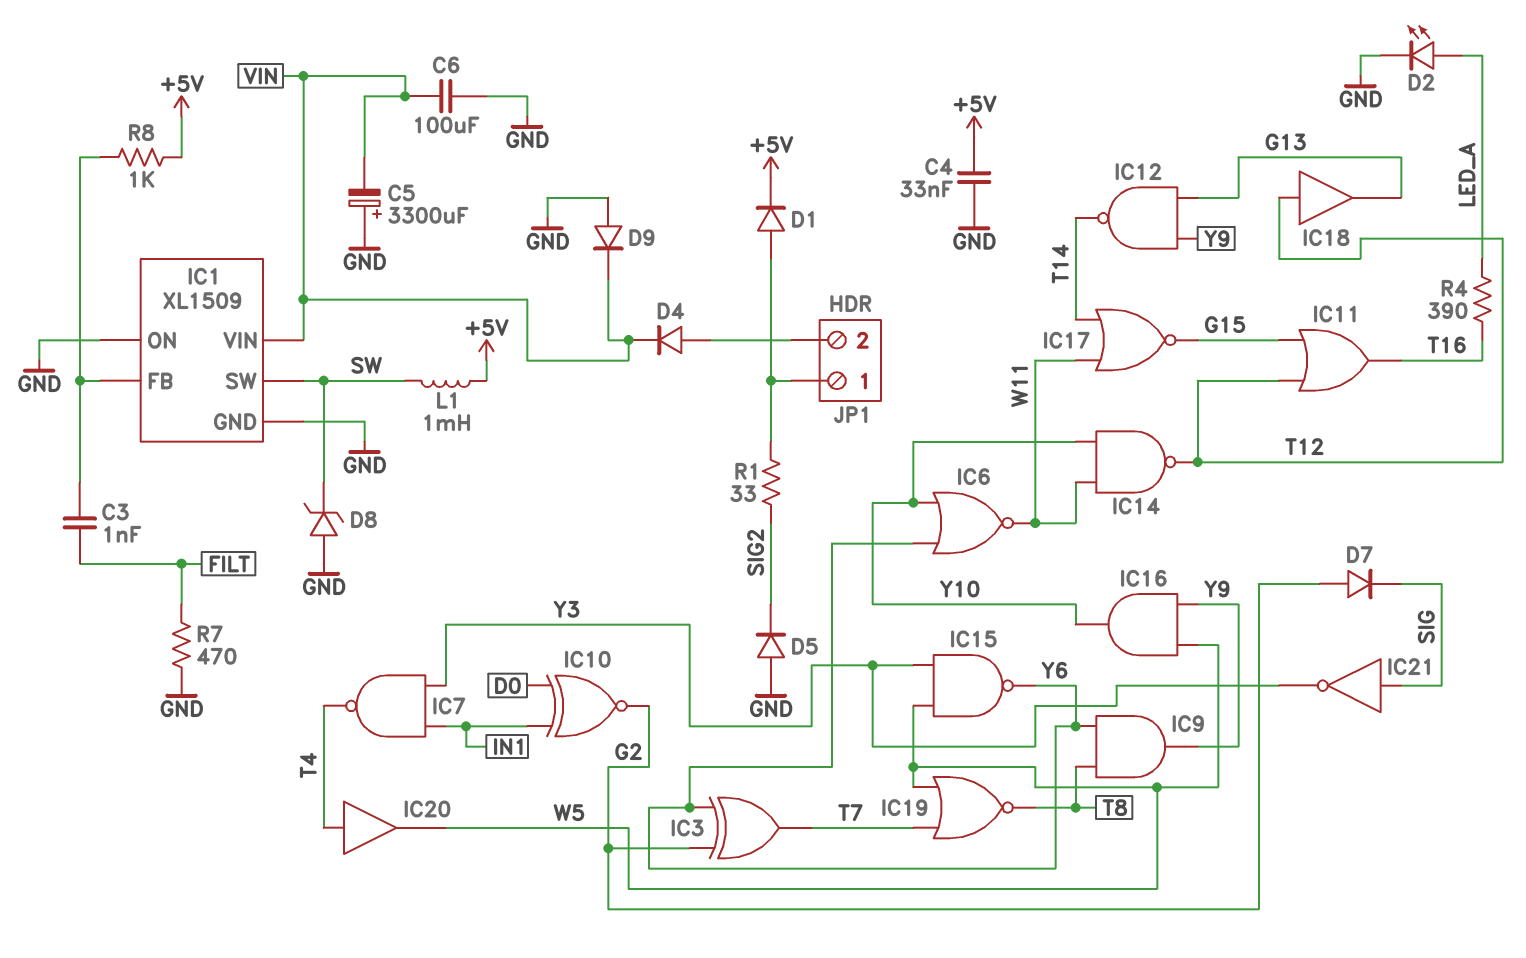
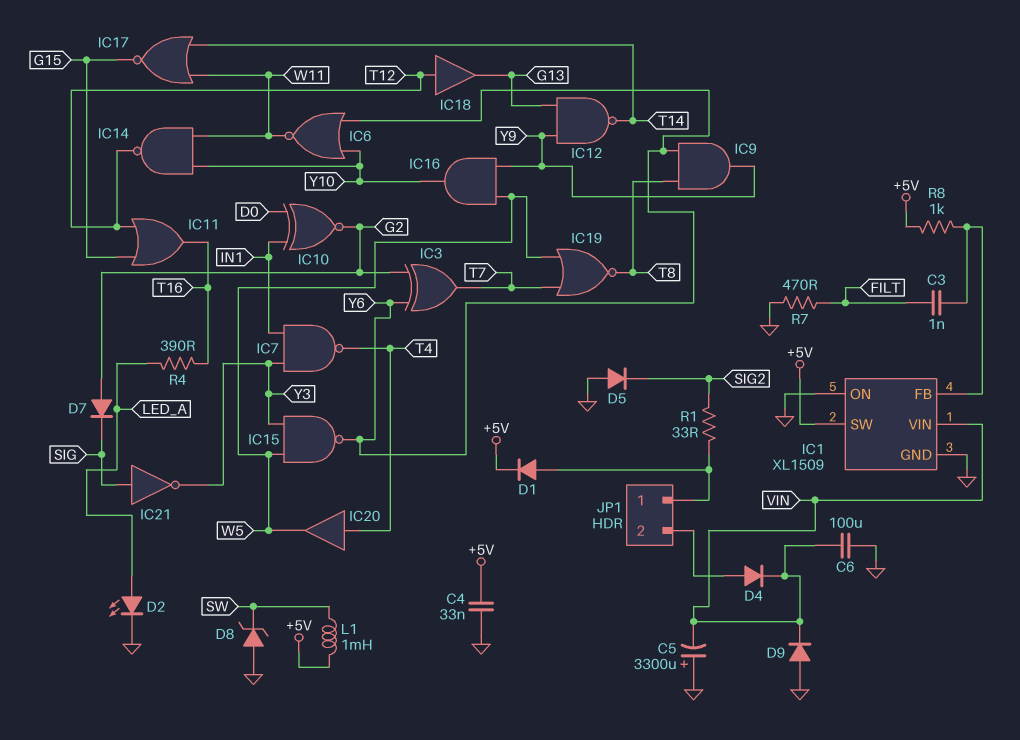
IC1 pin SW: SW -> +5V

